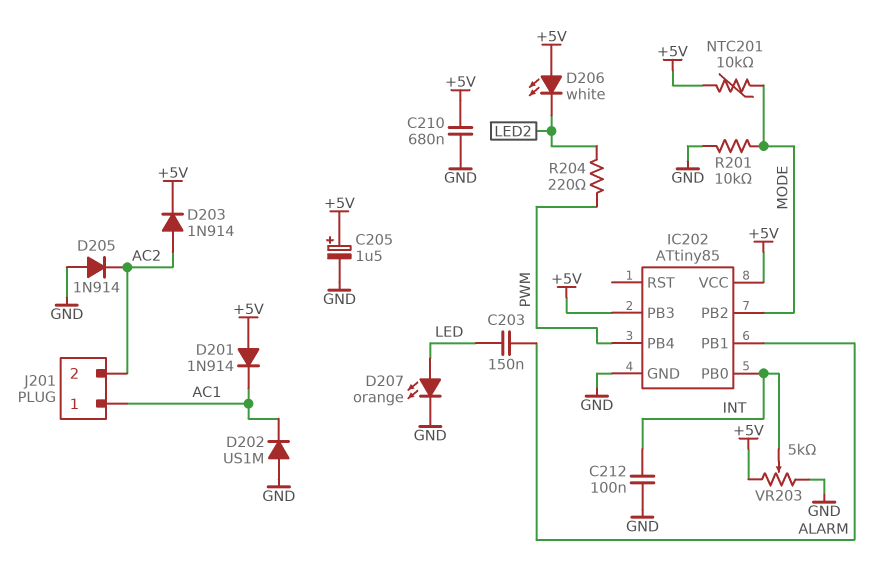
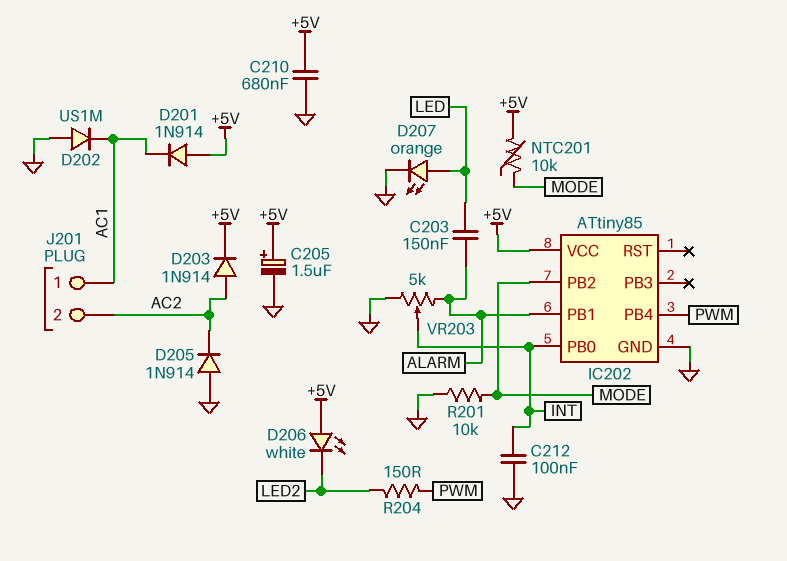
IC202 pin PB3: +5V -> none
R204: 220 (LED2, PWM) -> 150 (LED2, PWM)
VR203: 5k (+5V, GND, wiper INT) -> 5k (ALARM, GND, wiper INT)

